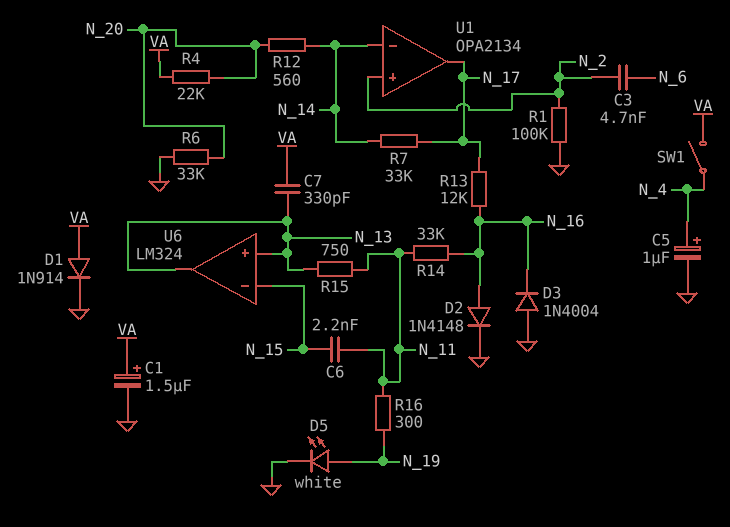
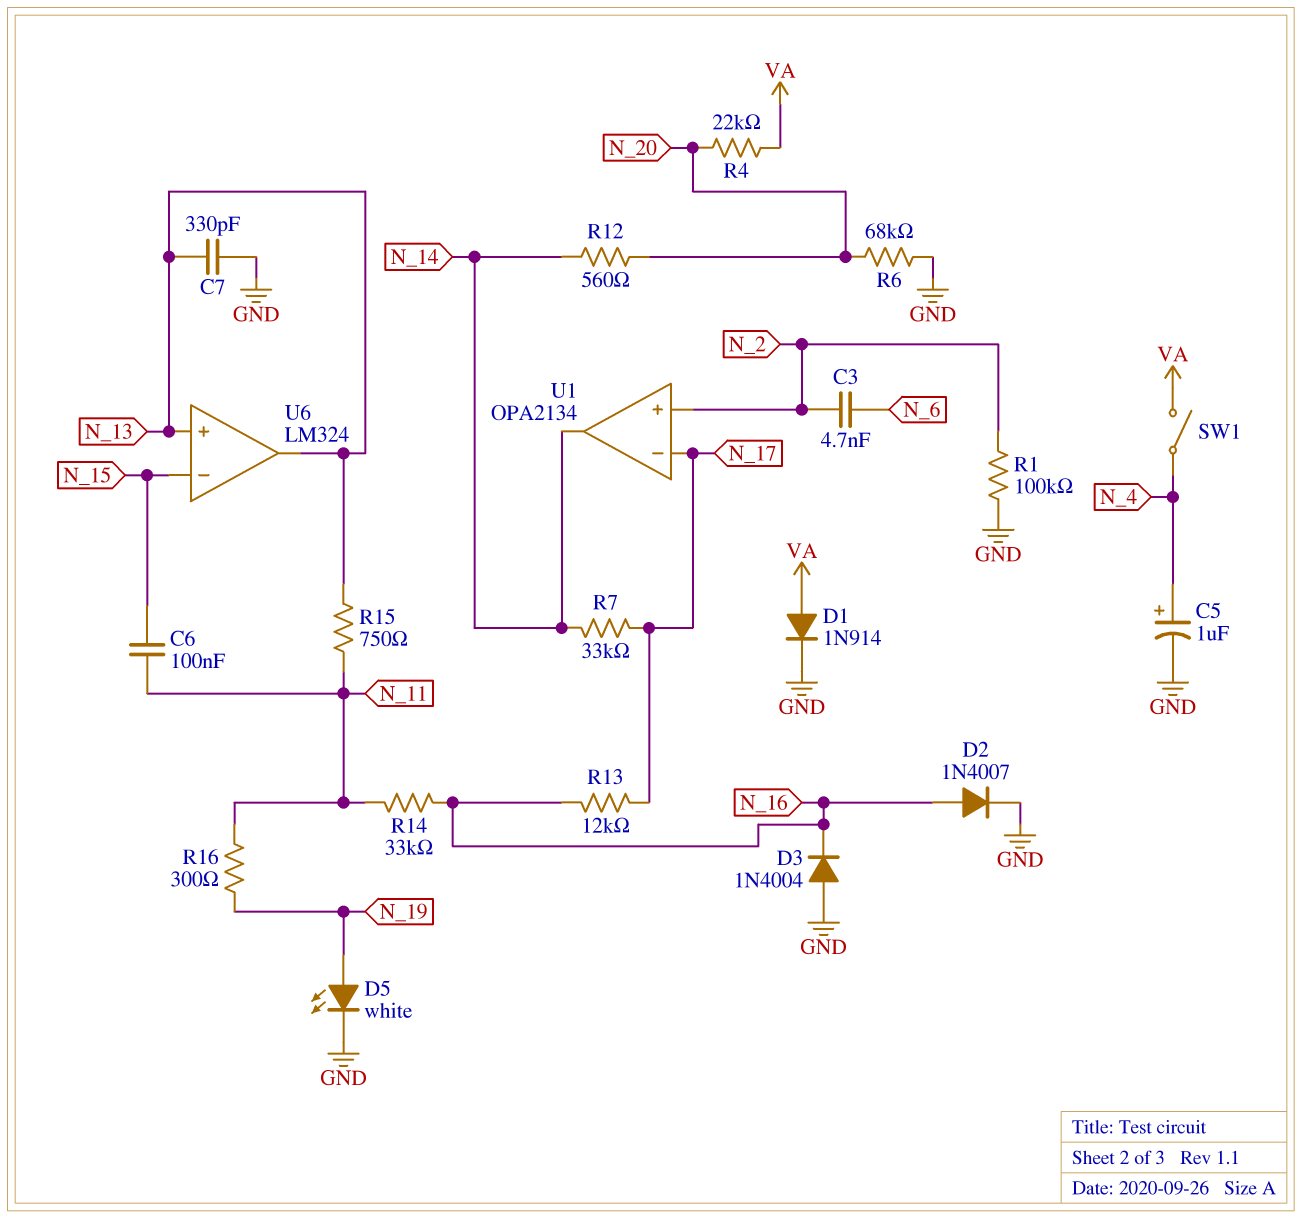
C1: 1.5uF (plus VA, minus GND) -> none
C6: 2.2nF (N_11, N_15) -> 100nF (N_11, N_15)
C7: 330pF (N_13, VA) -> 330pF (GND, N_13)
D2: diode 1N4148 (A N_16, K GND) -> diode 1N4007 (A N_16, K GND)
R6: 33k (GND, N_20) -> 68k (GND, N_20)
U1 pin in-: N_14 -> N_17
U1 pin out: N_17 -> N_14

